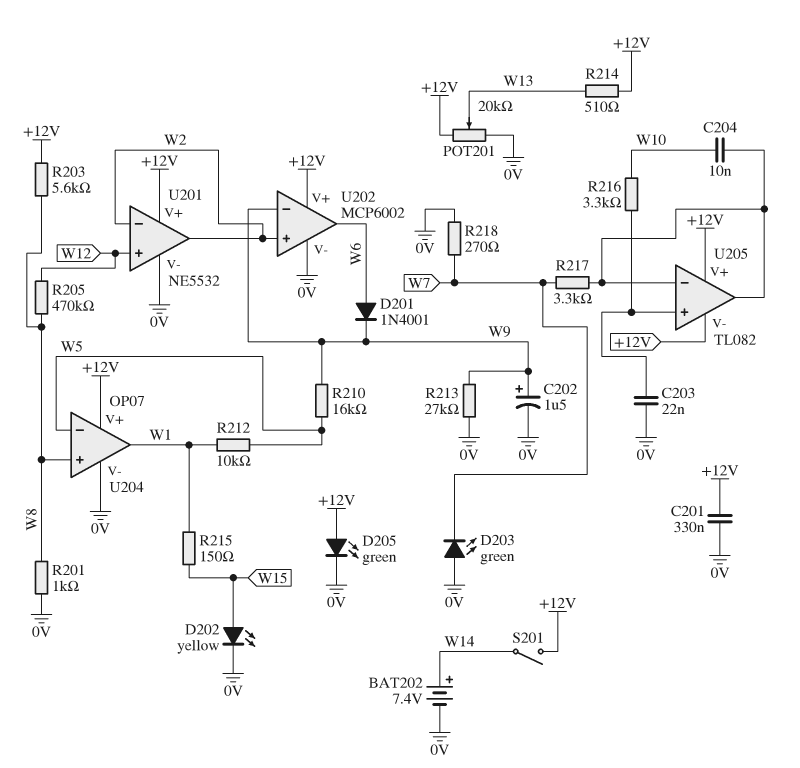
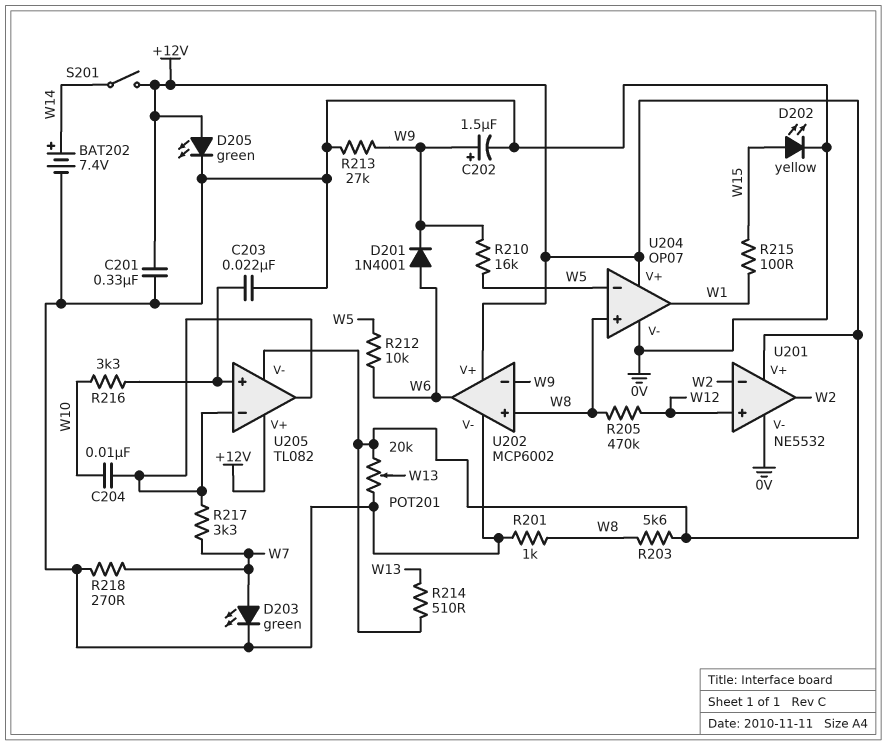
D203: LED green (A 0V, K W7) -> LED green (A W7, K 0V)
R212: 10k (W1, W5) -> 10k (W5, W6)
R215: 150 (W1, W15) -> 100 (W1, W15)
U202 pin in+: W2 -> W8

